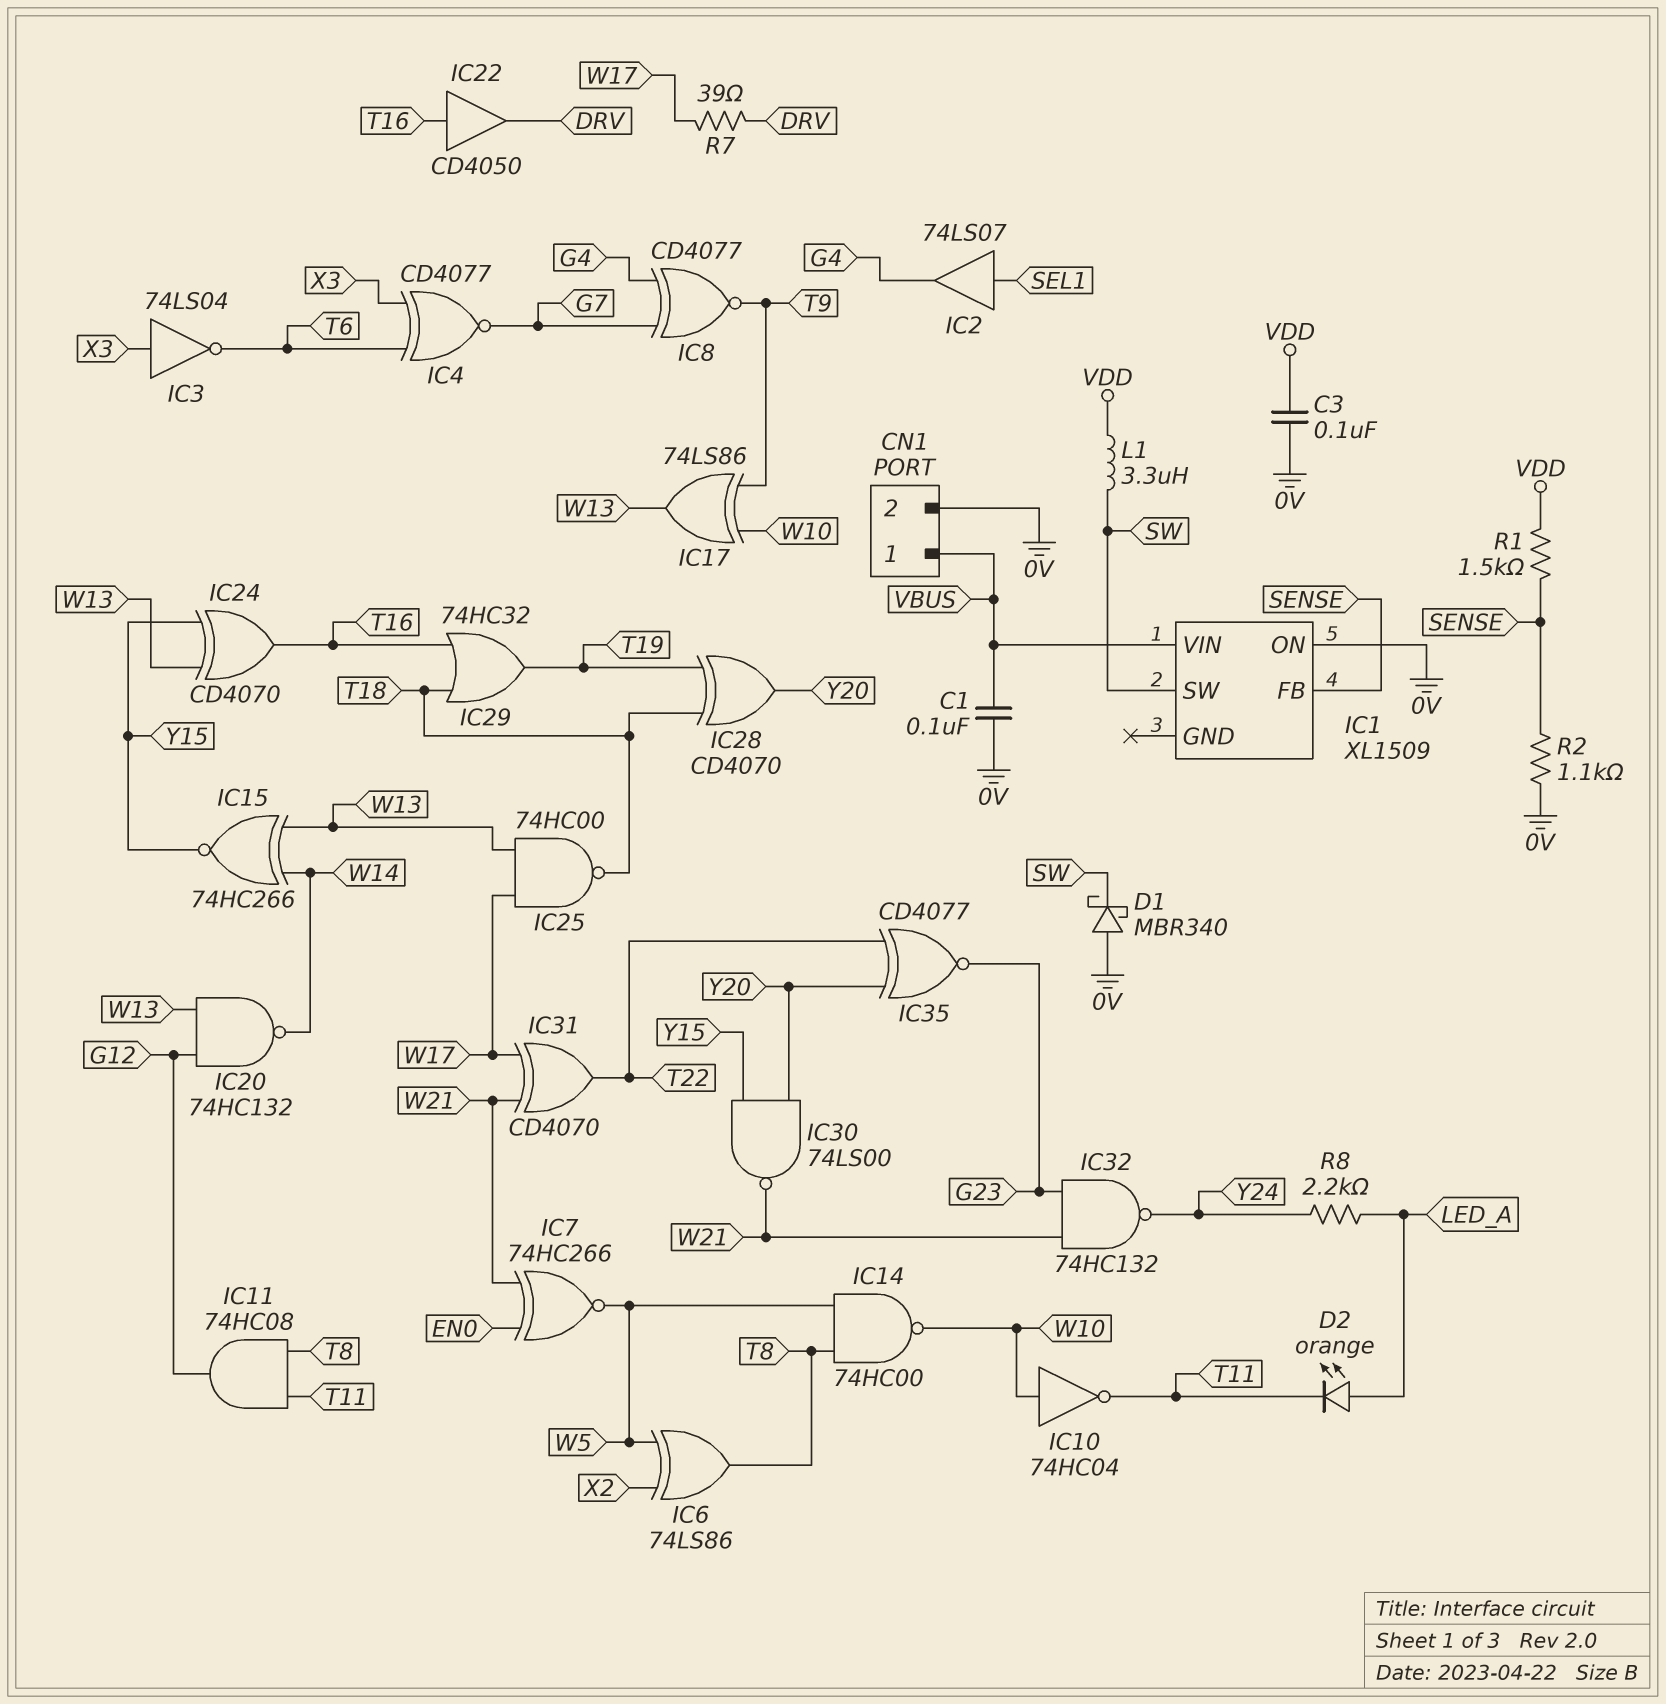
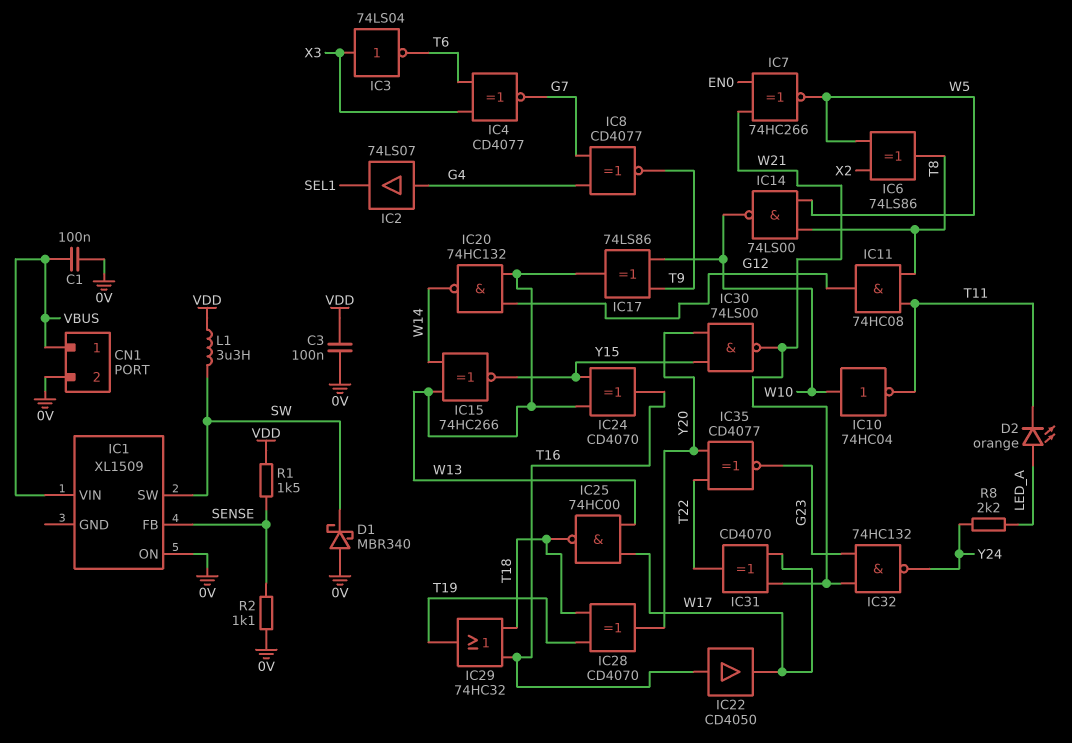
IC2: buffer 74LS07 (in SEL1, out G4) -> buffer 74LS07 (in G4, out SEL1)
IC14: NAND 74HC00 (in T8, in W5, out W10) -> NAND 74LS00 (in T8, in W5, out W10)
IC22: buffer CD4050 (in T16, out DRV) -> buffer CD4050 (in T16, out W17)
R7: 39 (DRV, W17) -> none

